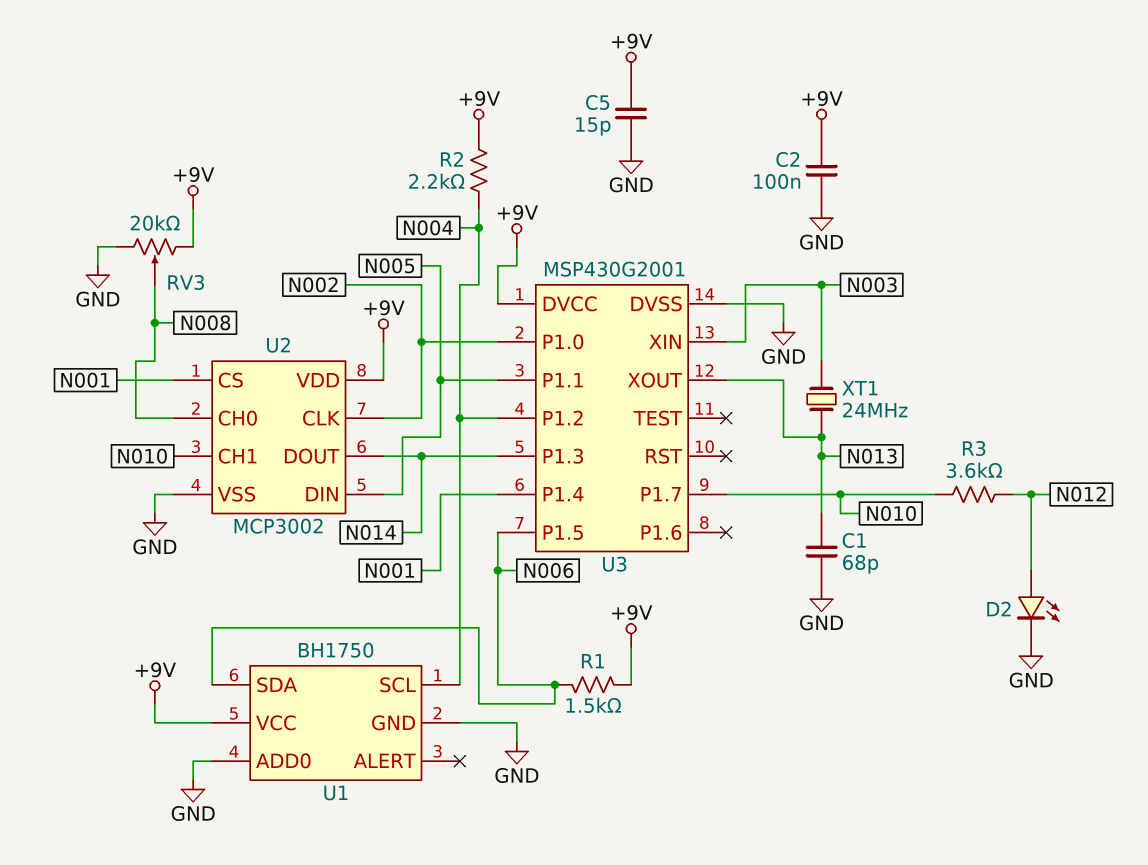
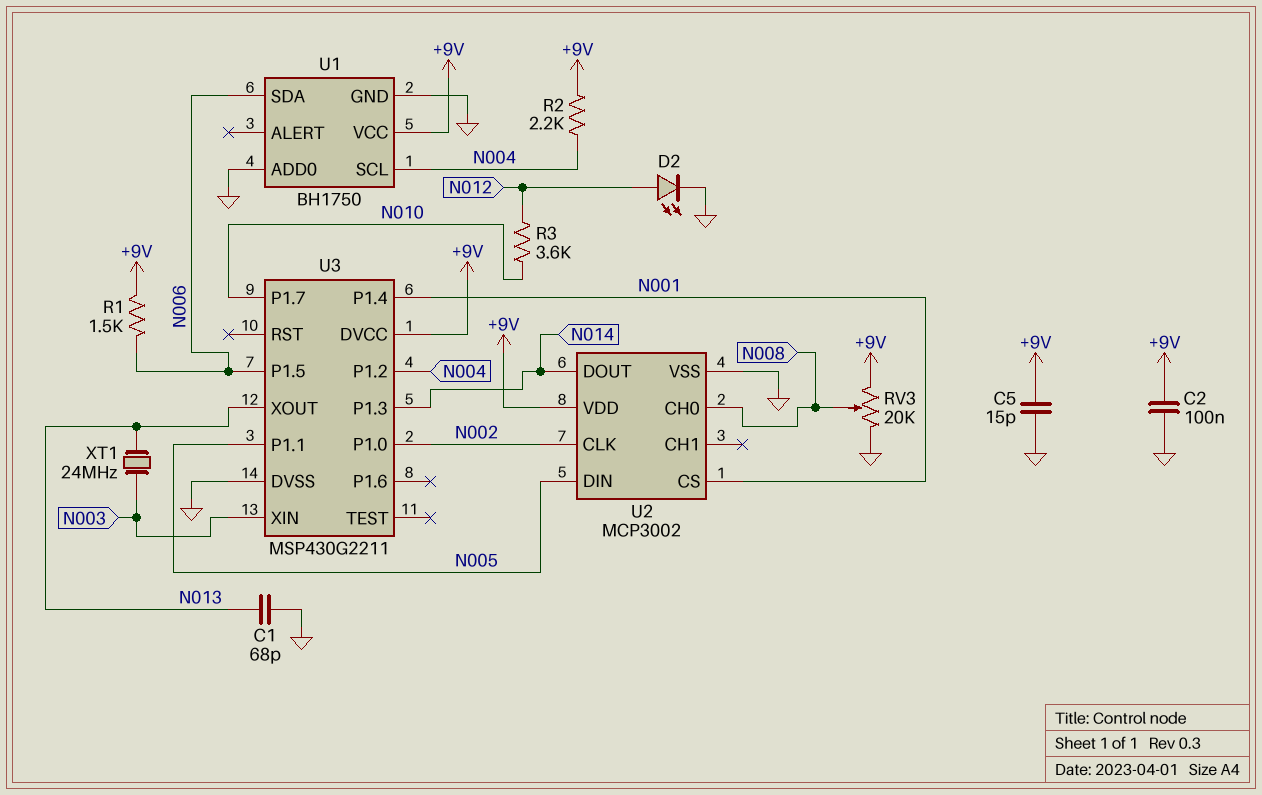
U2 pin CH1: N010 -> none
U3: MSP430G2001 -> MSP430G2211

